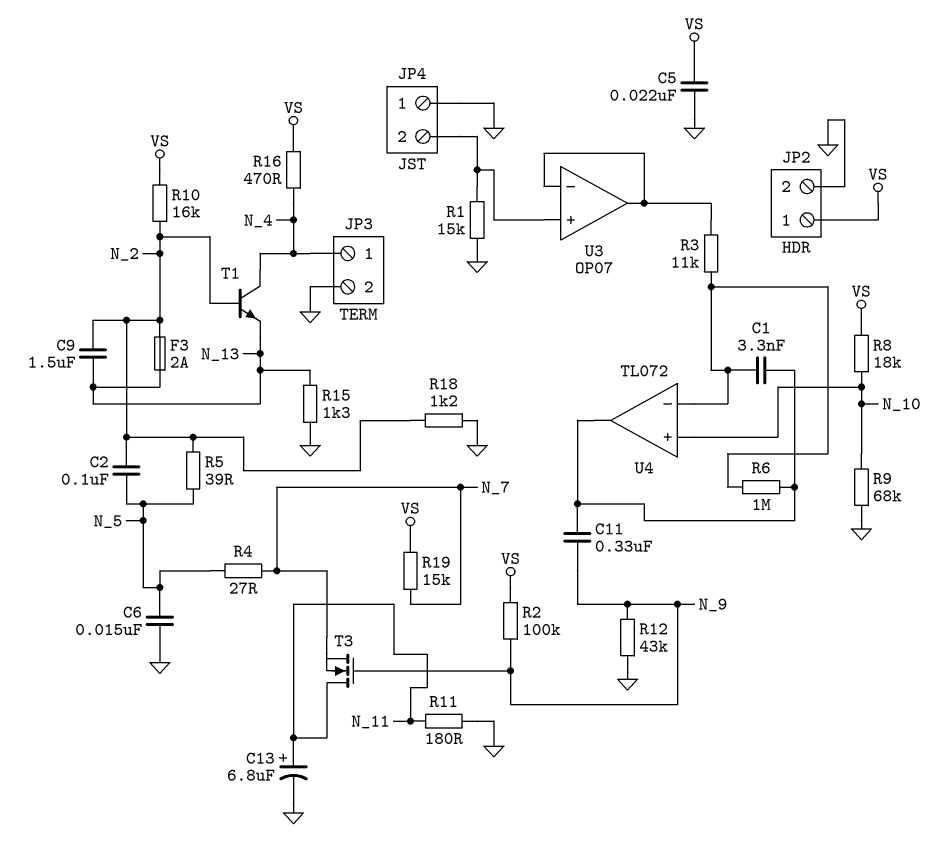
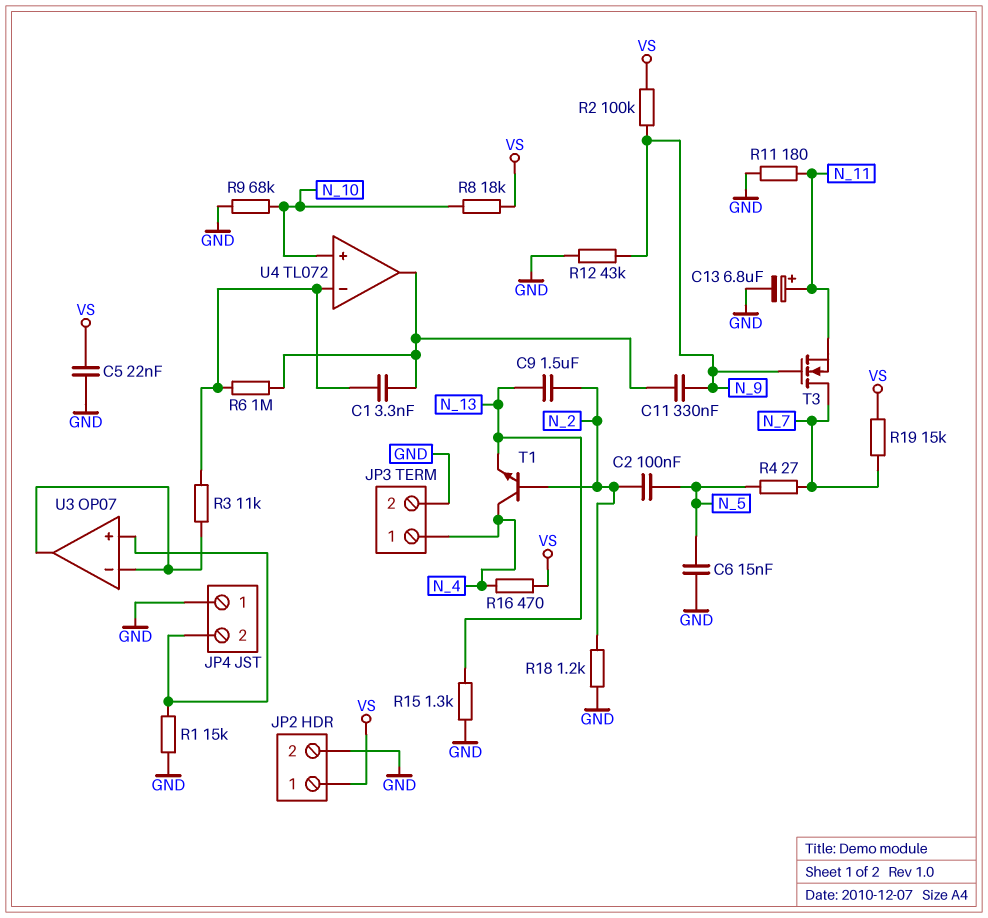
F3: 2A (N_2, N_13) -> none
R5: 39 (N_2, N_5) -> none
R10: 16k (N_2, VS) -> none
T3: NMOS (G N_9, D N_11, S N_7) -> NMOS (G N_9, D N_7, S N_11)

